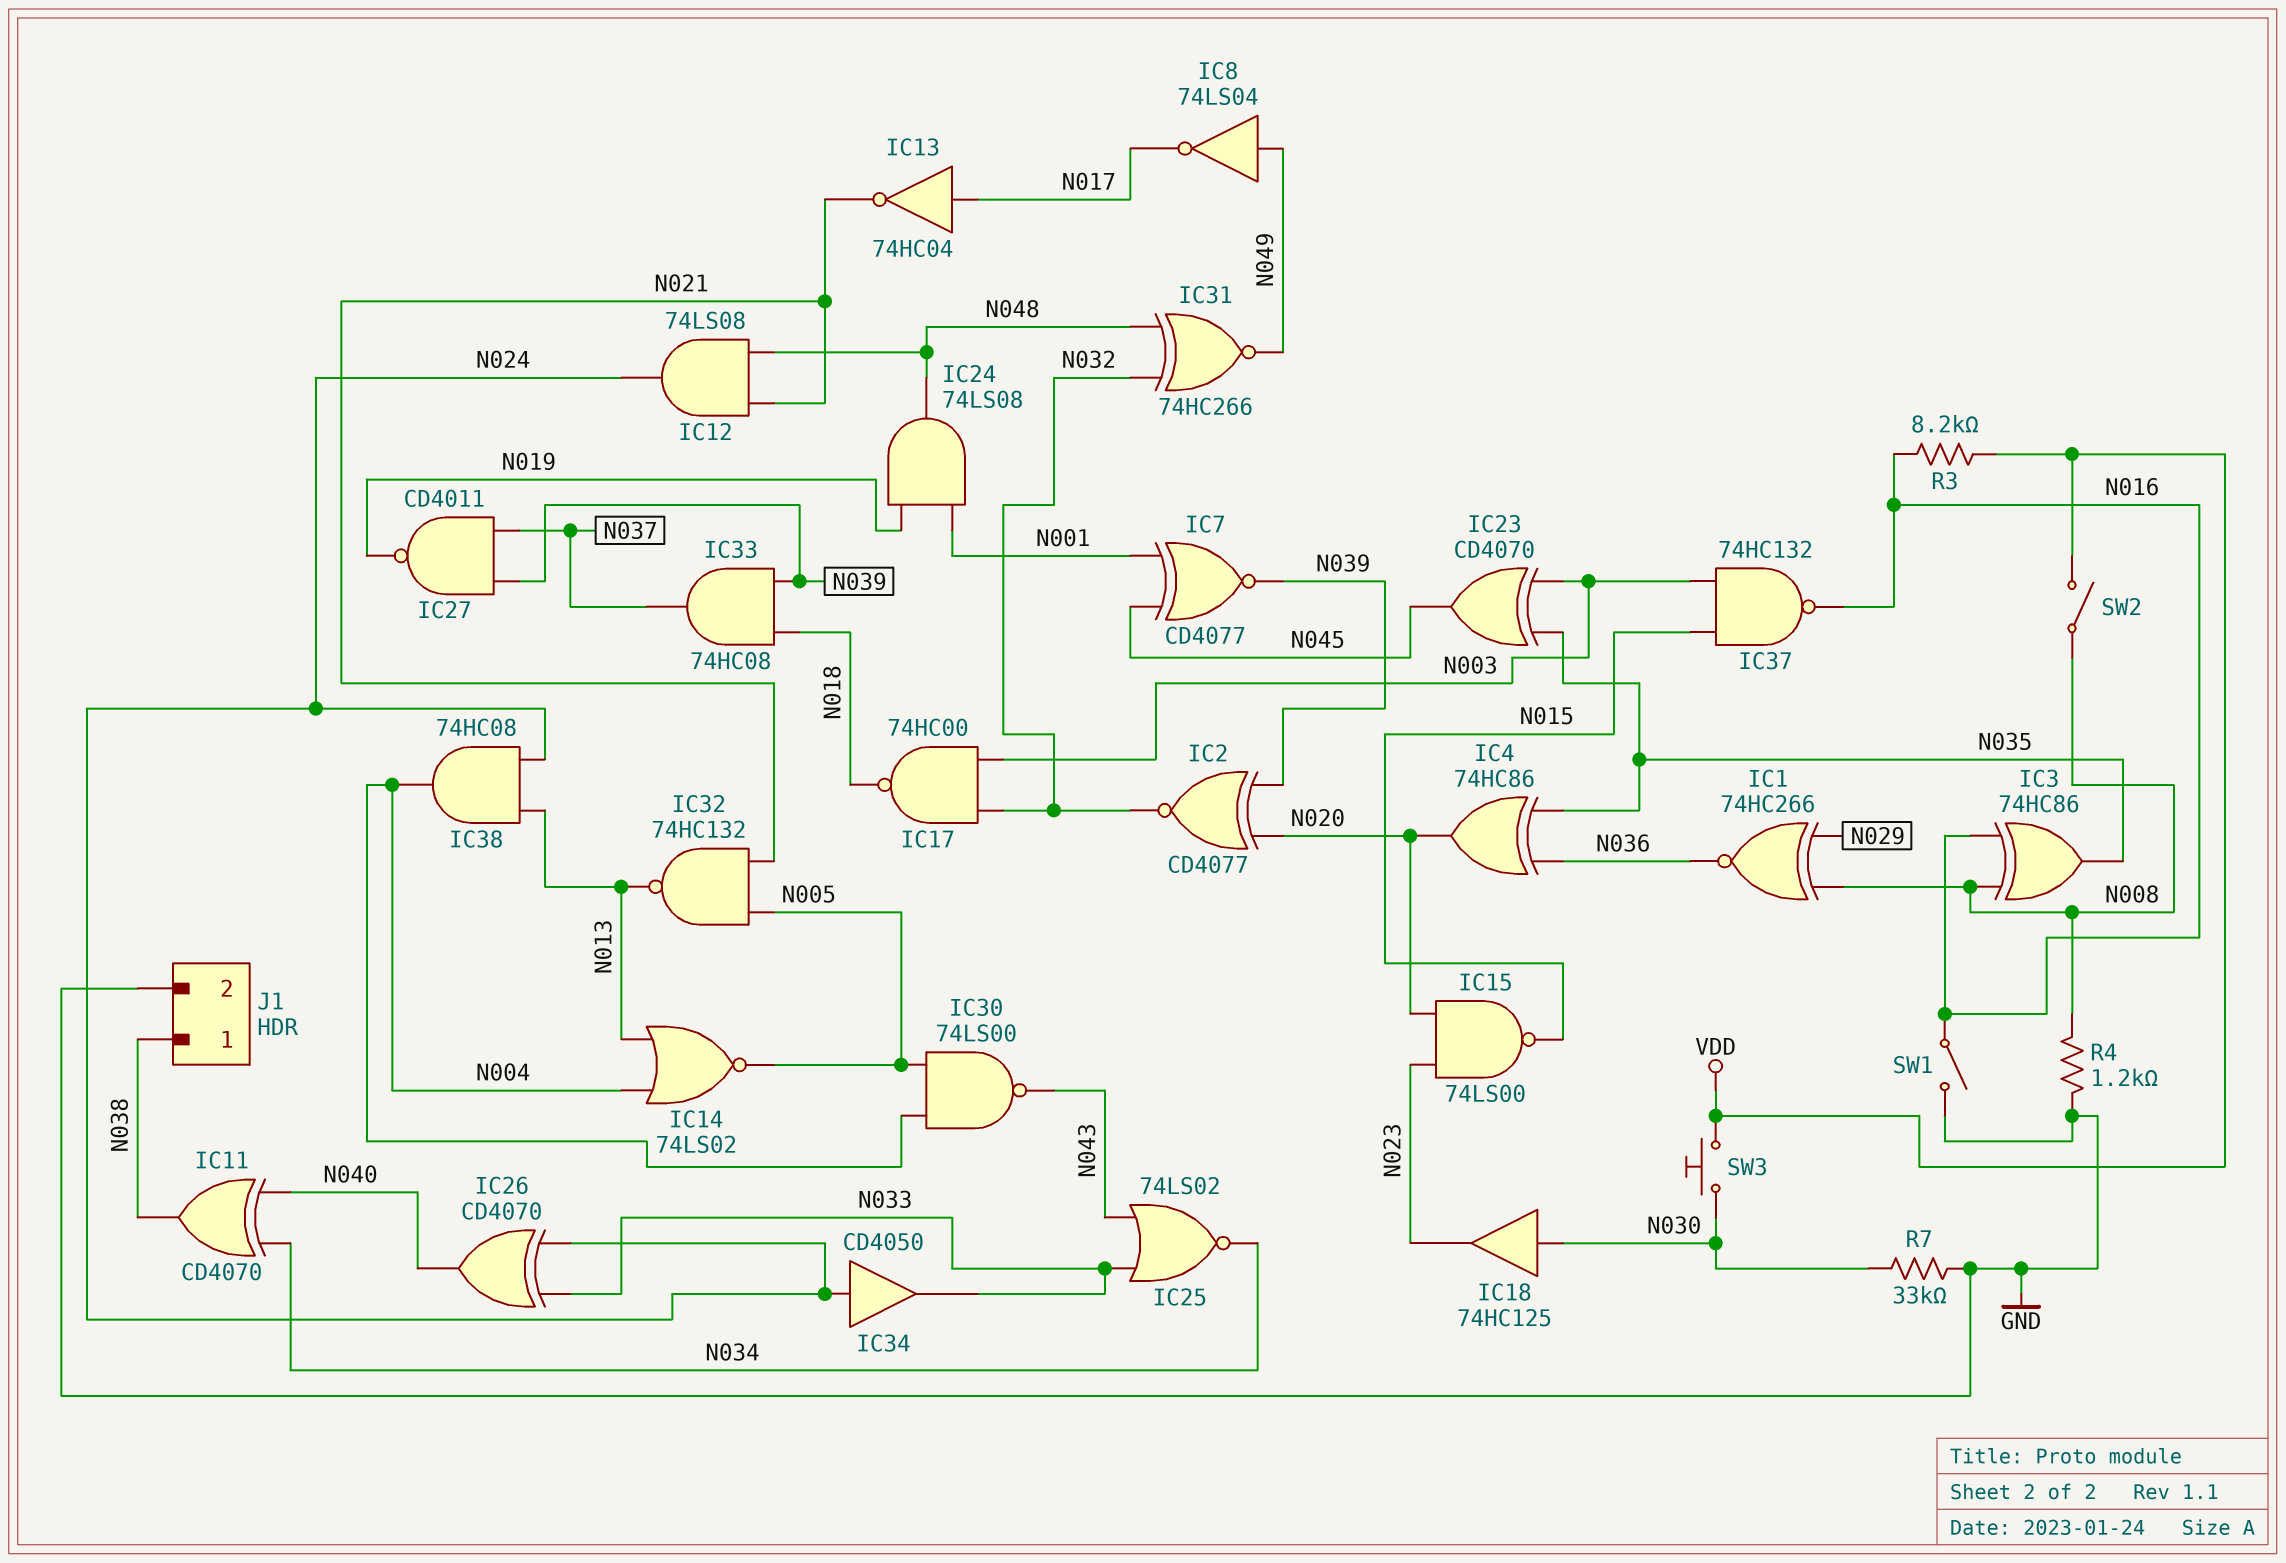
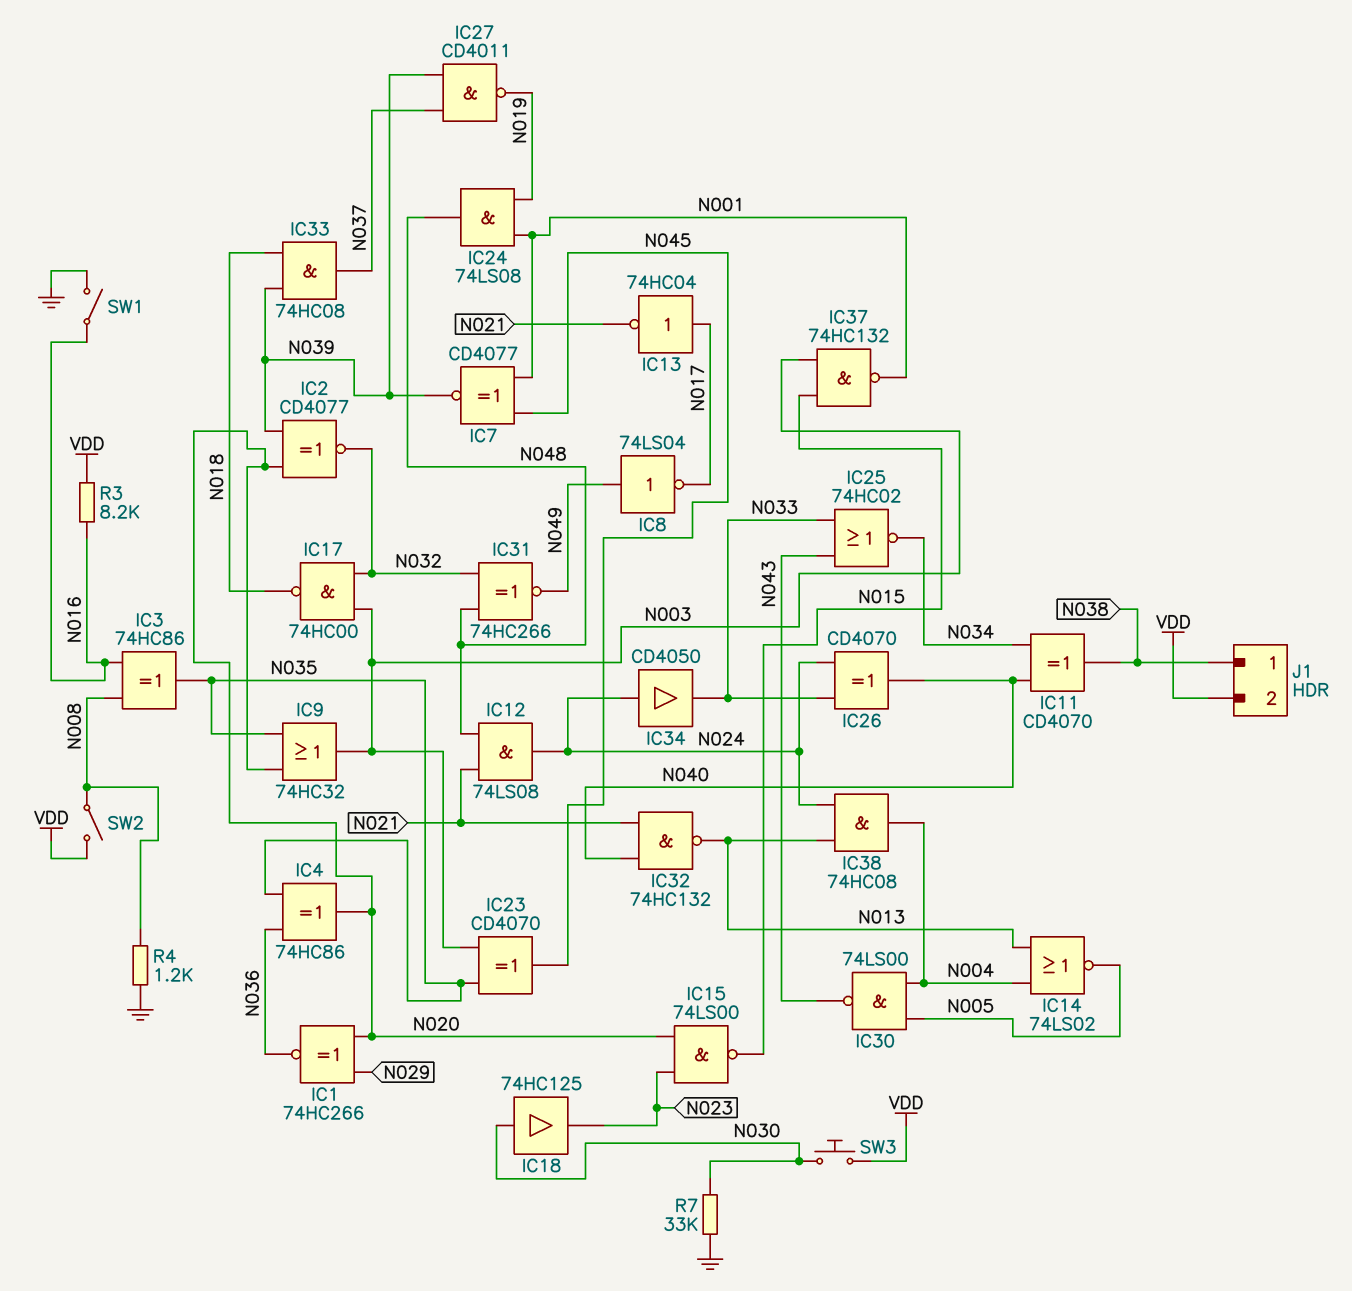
IC1: XNOR 74HC266 (in N008, in N029, out N036) -> XNOR 74HC266 (in N020, in N029, out N036)
IC9: none -> OR 74HC32 (in N020, in N035, out N003)
IC25: NOR 74LS02 (in N033, in N043, out N034) -> NOR 74HC02 (in N033, in N043, out N034)
IC32: NAND 74HC132 (in N005, in N021, out N013) -> NAND 74HC132 (in N021, in N040, out N013)
IC37: NAND 74HC132 (in N003, in N015, out N016) -> NAND 74HC132 (in N003, in N015, out N001)
J1 pin 2: GND -> VDD

